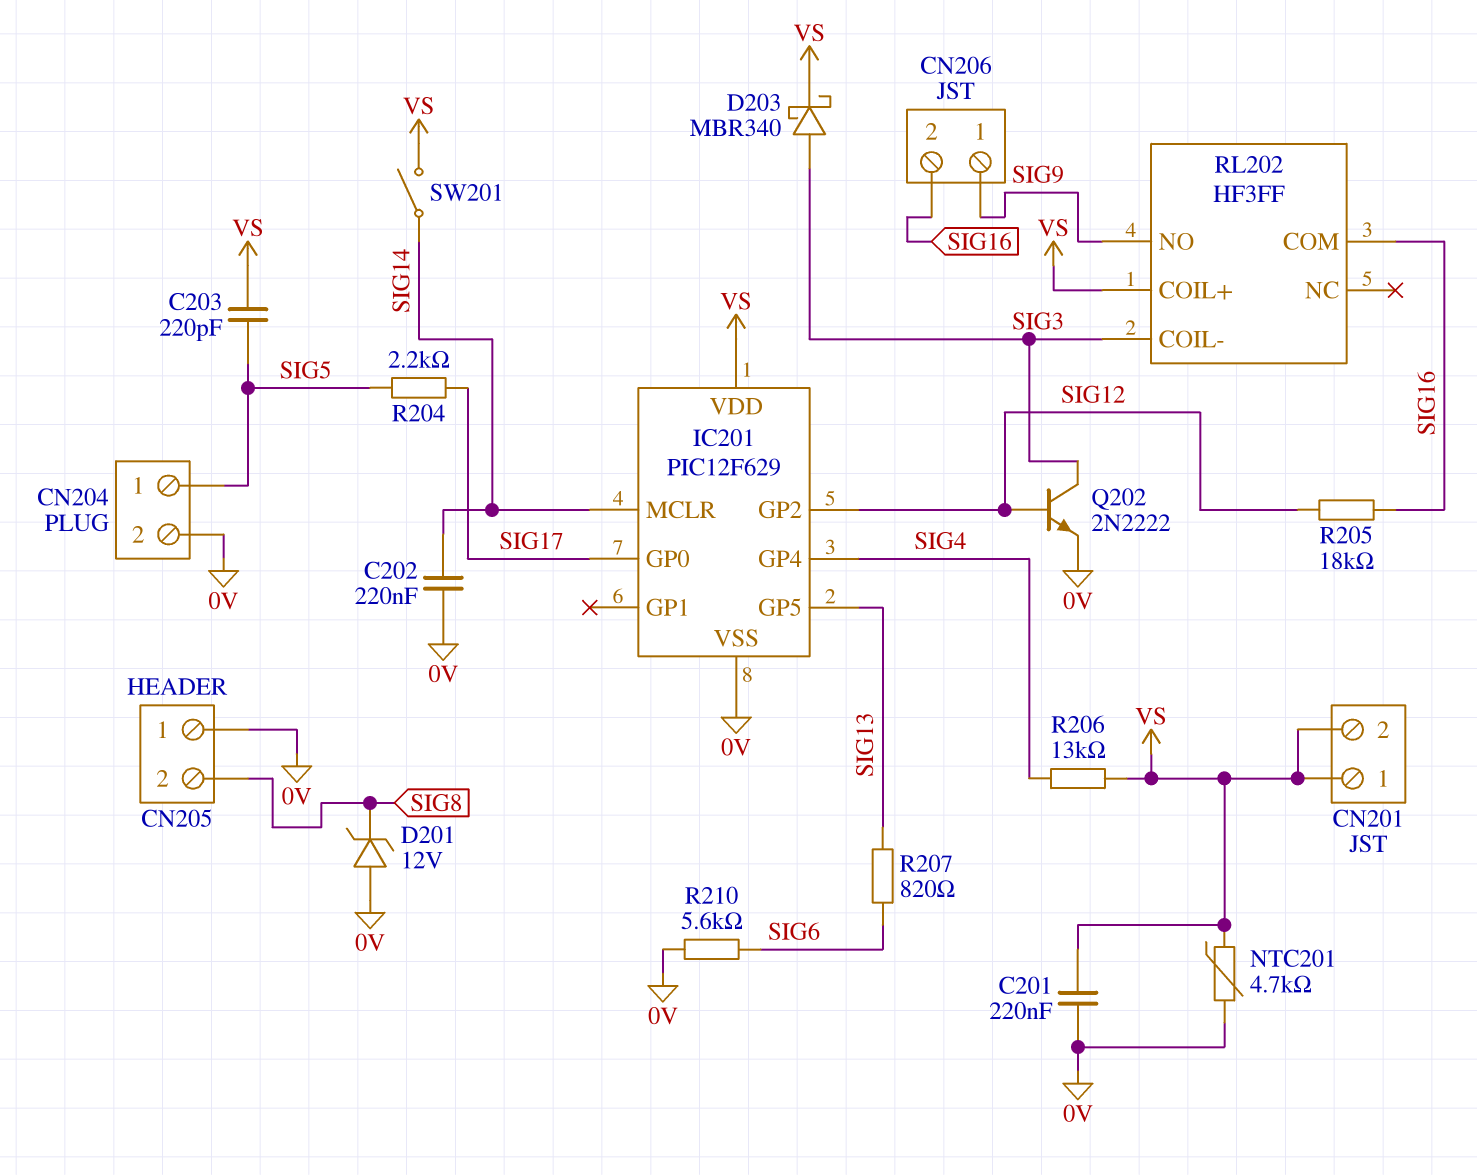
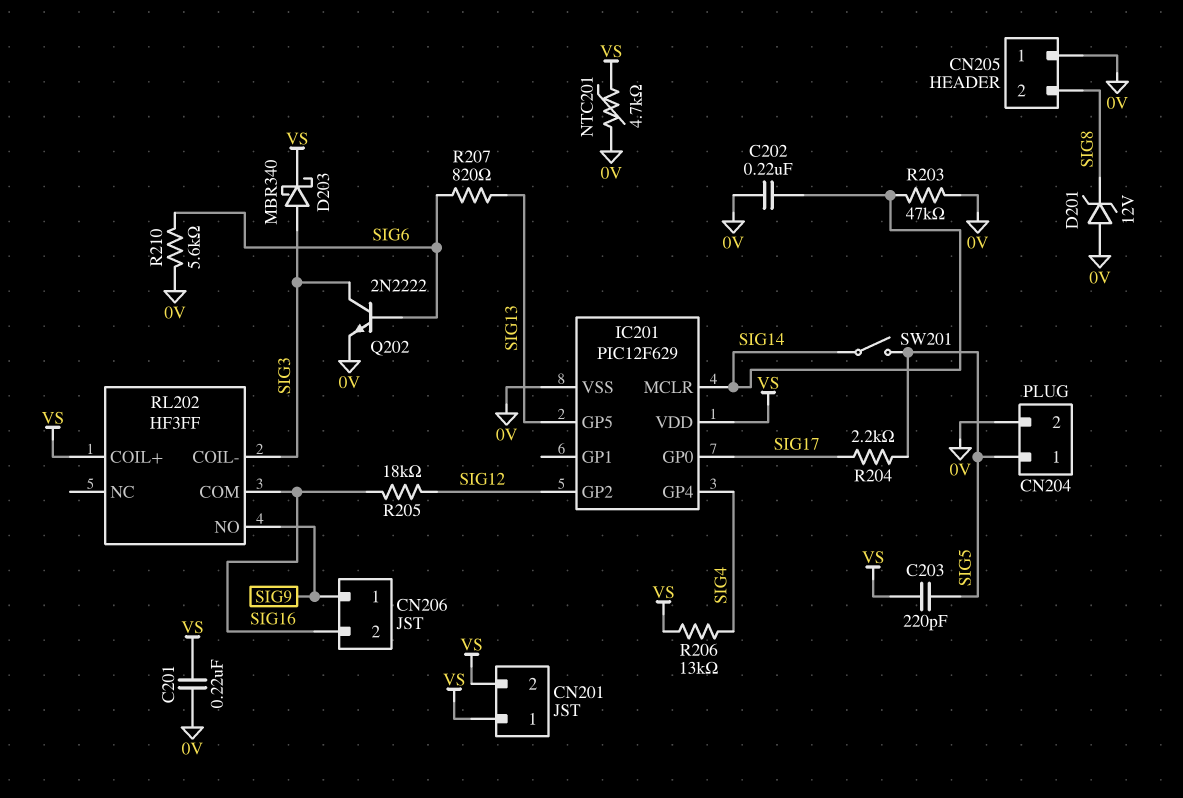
Q202: NPN 2N2222 (B SIG12, C SIG3, E 0V) -> NPN 2N2222 (B SIG6, C SIG3, E 0V)
R203: none -> 47k (0V, SIG14)
SW201: switch (SIG14, VS) -> switch (SIG5, SIG14)

